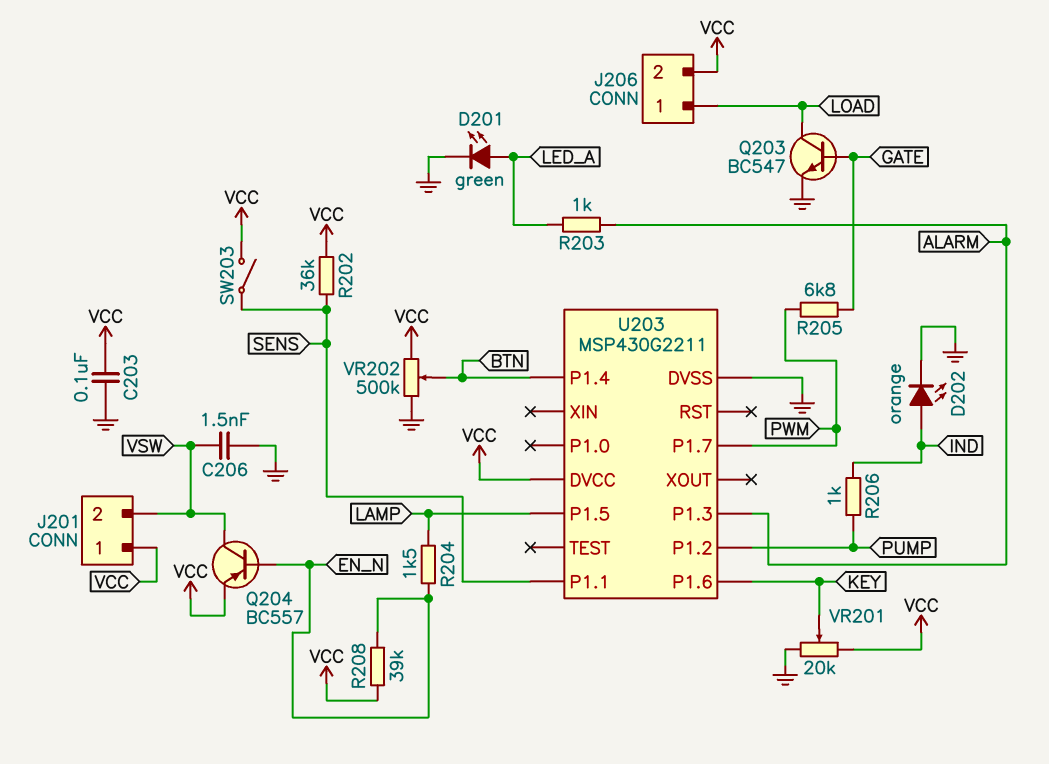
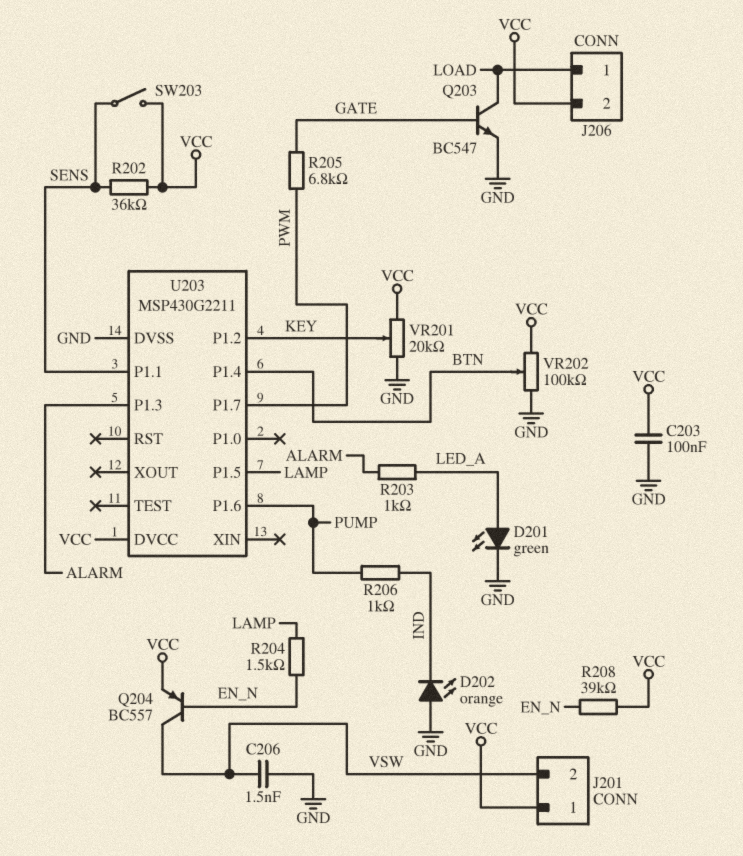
D202: LED orange (A IND, K GND) -> LED orange (A GND, K IND)
U203 pin P1.2: PUMP -> KEY
U203 pin P1.6: KEY -> PUMP
VR202: 500k (GND, VCC, wiper BTN) -> 100k (GND, VCC, wiper BTN)

